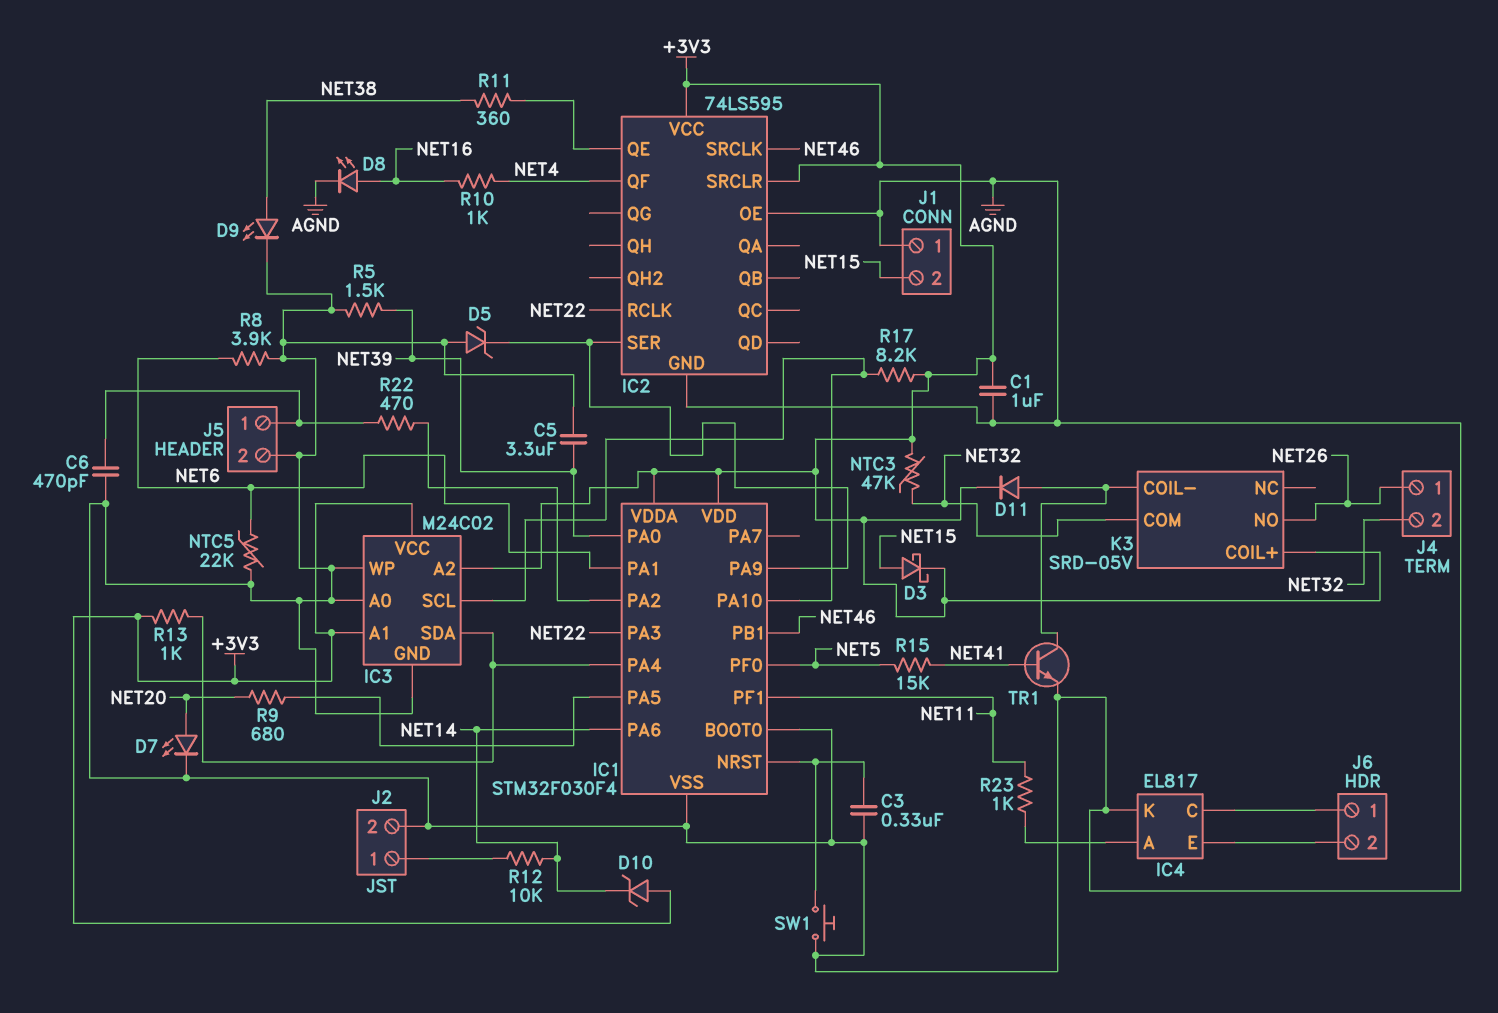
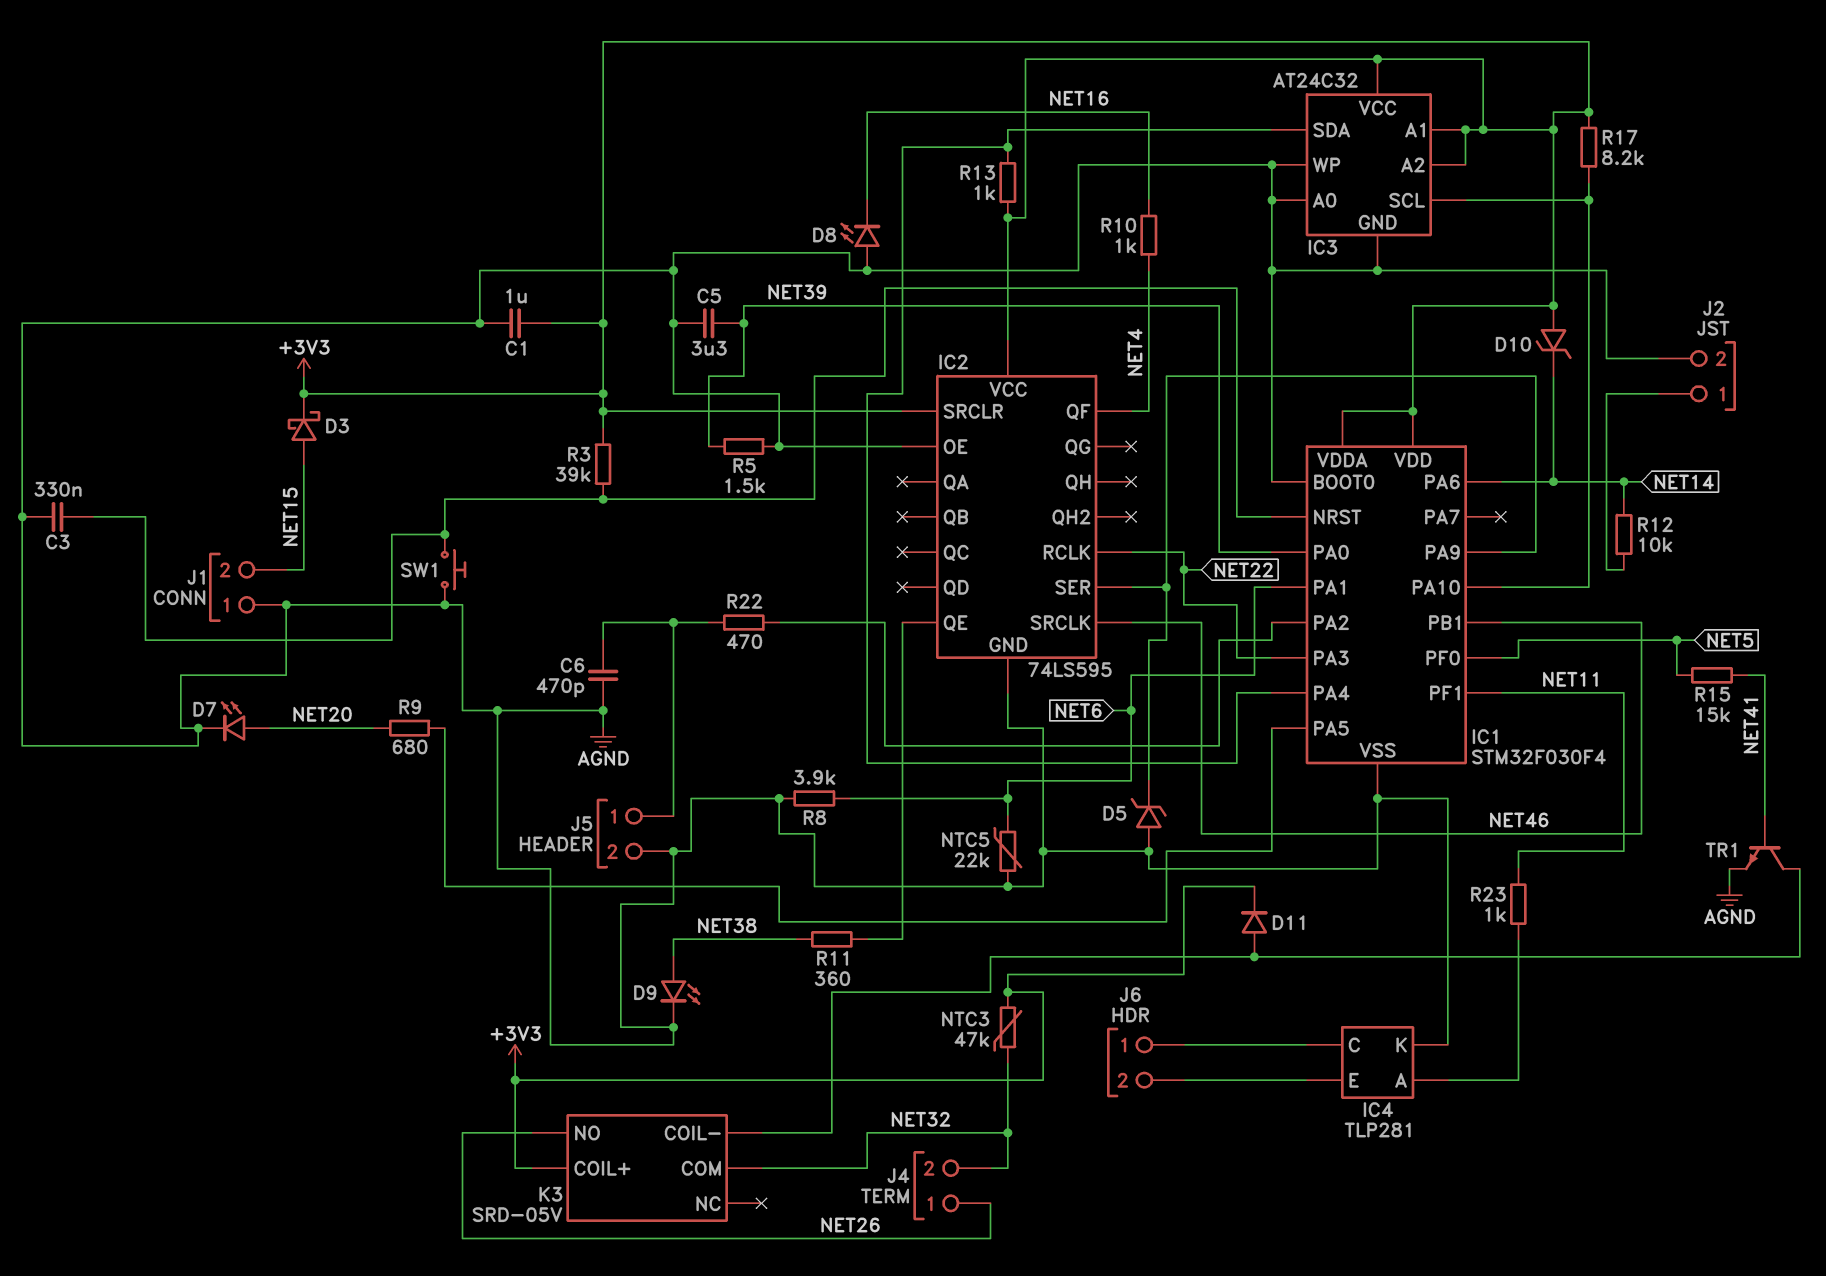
D8: LED (A NET16, K AGND) -> LED (A AGND, K NET16)
IC3: M24C02 -> AT24C32
IC4: EL817 -> TLP281
R3: none -> 39k (+3V3, IC1/NRST)

